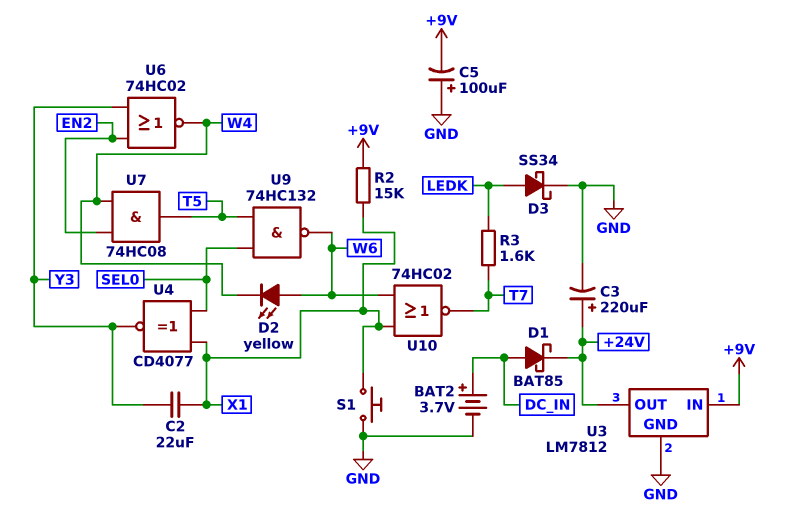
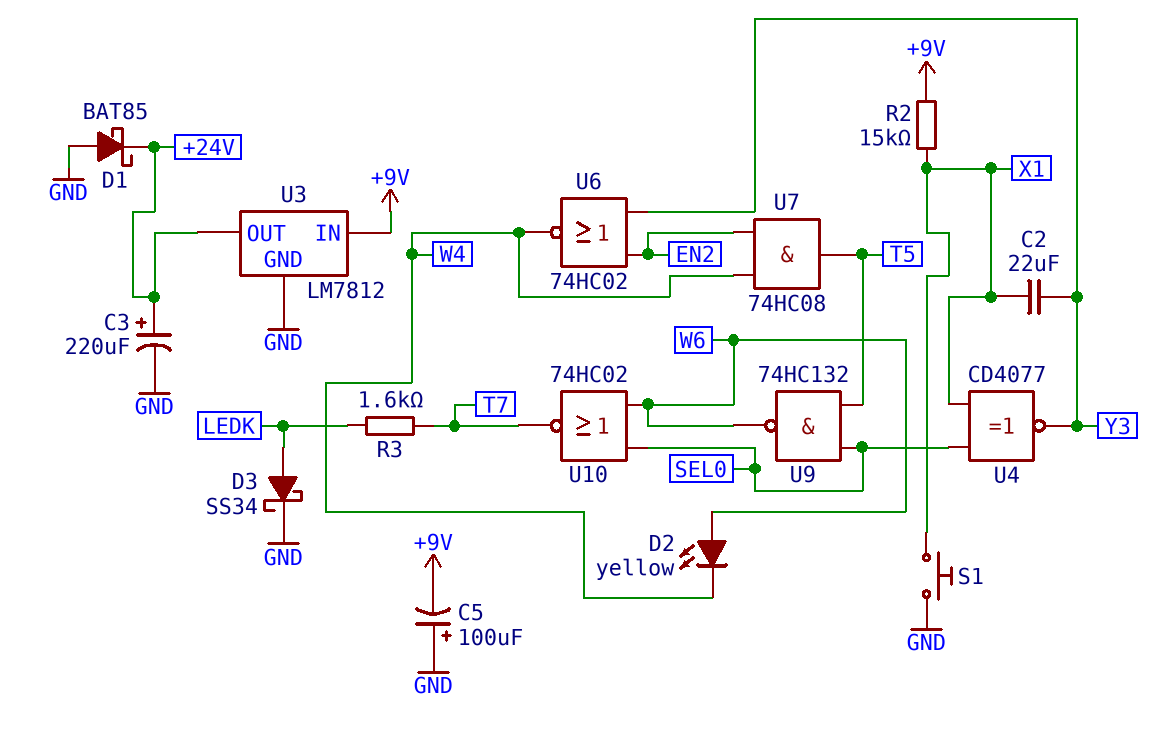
BAT2: 3.7V (plus DC_IN, minus GND) -> none
D1: schottky BAT85 (A DC_IN, K +24V) -> schottky BAT85 (A GND, K +24V)
U10: NOR 74HC02 (in W6, in X1, out T7) -> NOR 74HC02 (in SEL0, in W6, out T7)

